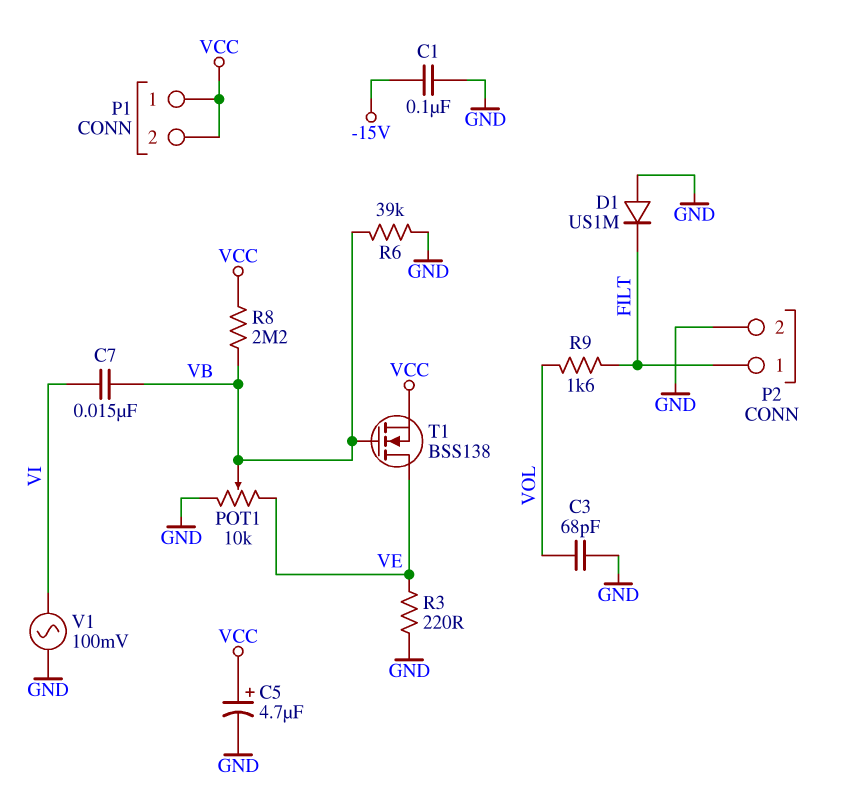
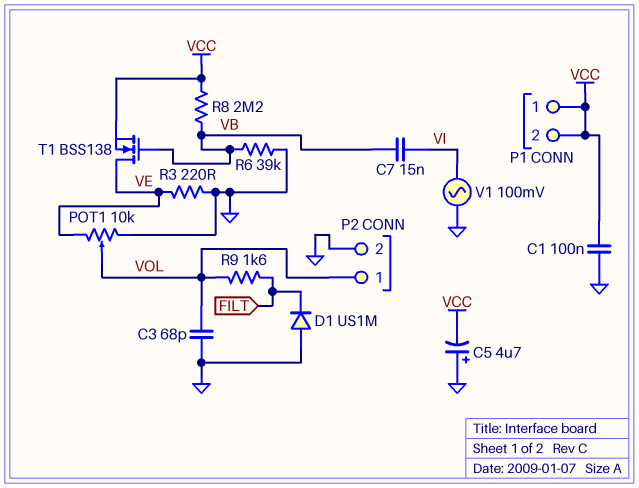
C1: 100nF (-15V, GND) -> 100nF (GND, VCC)
C5: 4.7uF (plus VCC, minus GND) -> 4.7uF (plus GND, minus VCC)
P2 pin 1: FILT -> VOL
POT1: 10k (GND, VE, wiper VB) -> 10k (GND, VE, wiper VOL)

